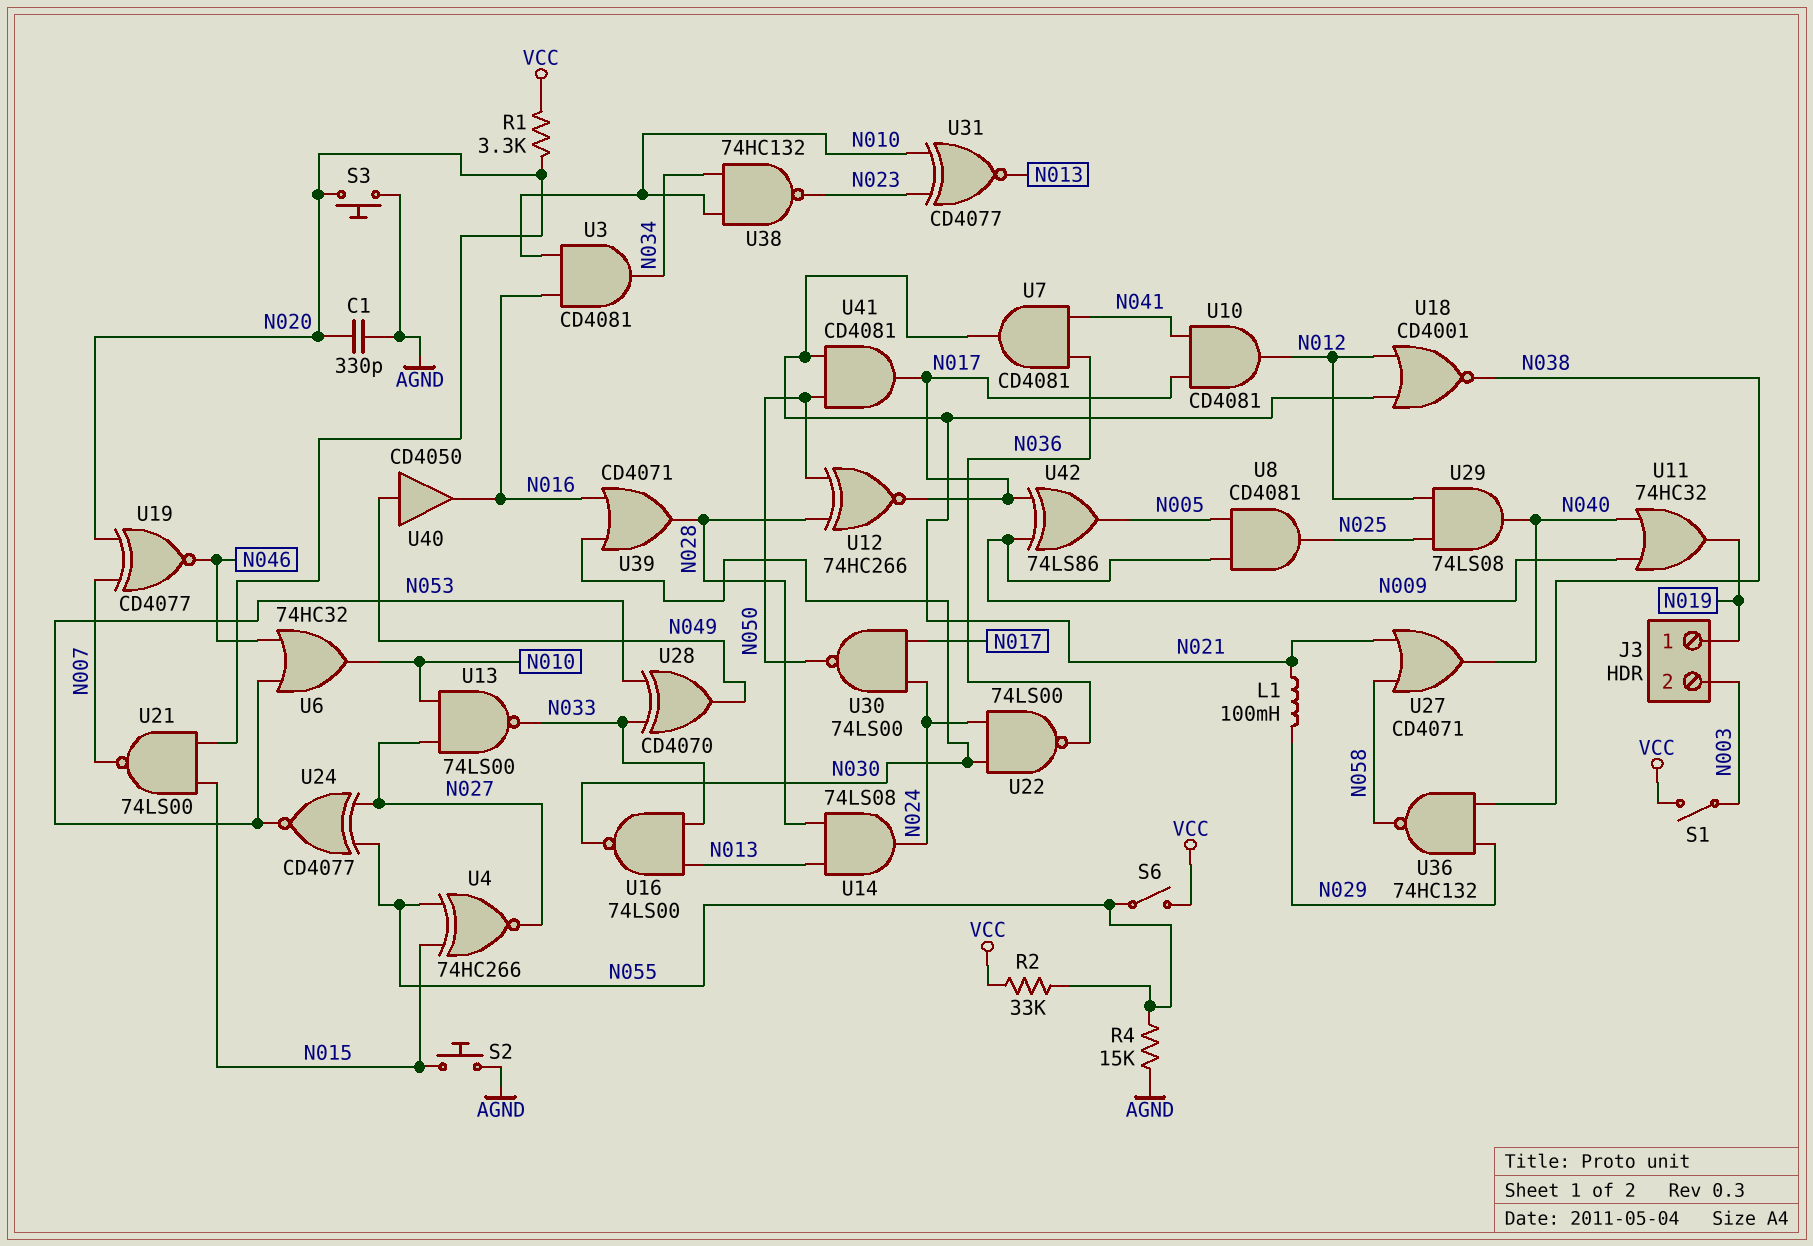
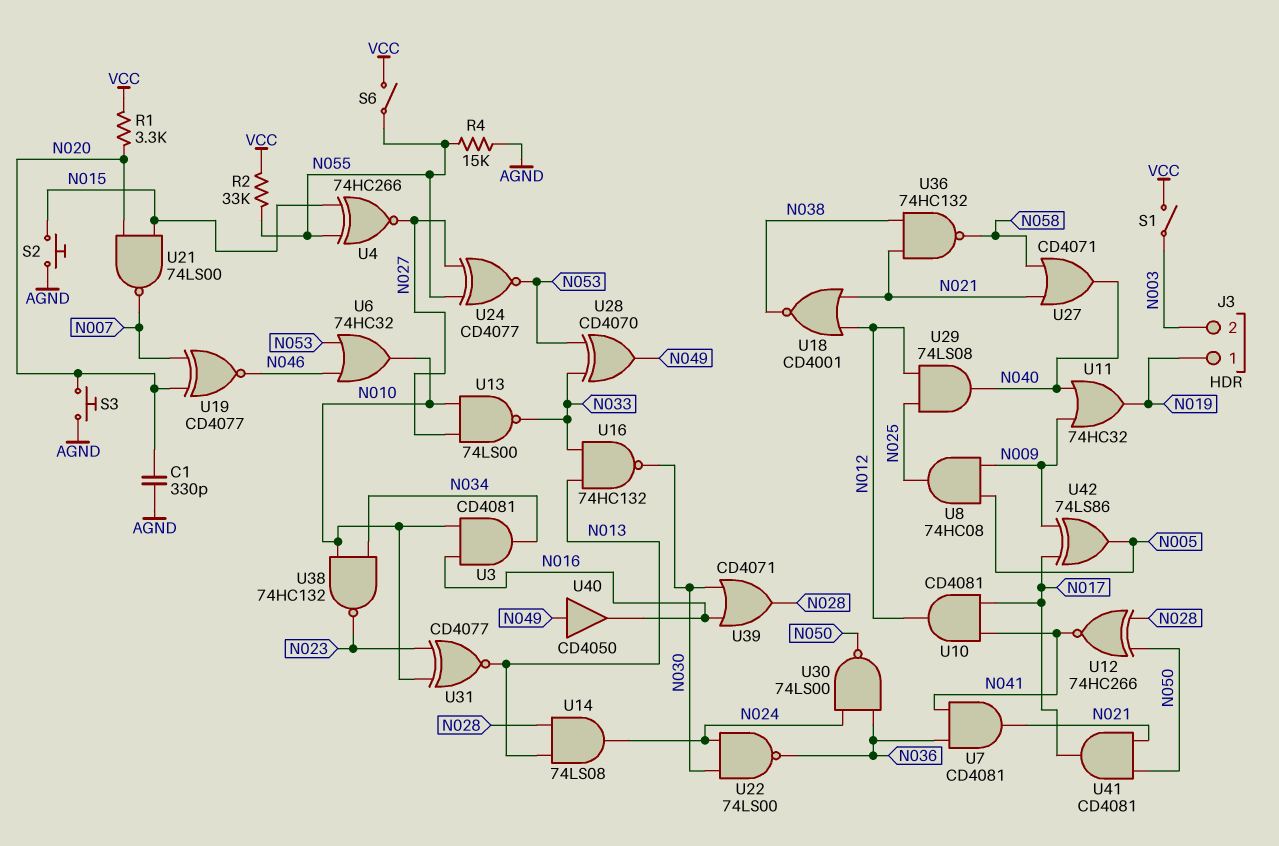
L1: 100mH (N021, N029) -> none
U8: AND CD4081 (in N005, in N009, out N025) -> AND 74HC08 (in N005, in N009, out N025)
U12: XNOR 74HC266 (in N028, in N050, out N017) -> XNOR 74HC266 (in N028, in N050, out N041)
U16: NAND 74LS00 (in N013, in N033, out N030) -> NAND 74HC132 (in N013, in N033, out N030)
U30: NAND 74LS00 (in N017, in N024, out N050) -> NAND 74LS00 (in N024, in N036, out N050)
U36: NAND 74HC132 (in N029, in N038, out N058) -> NAND 74HC132 (in N021, in N038, out N058)

